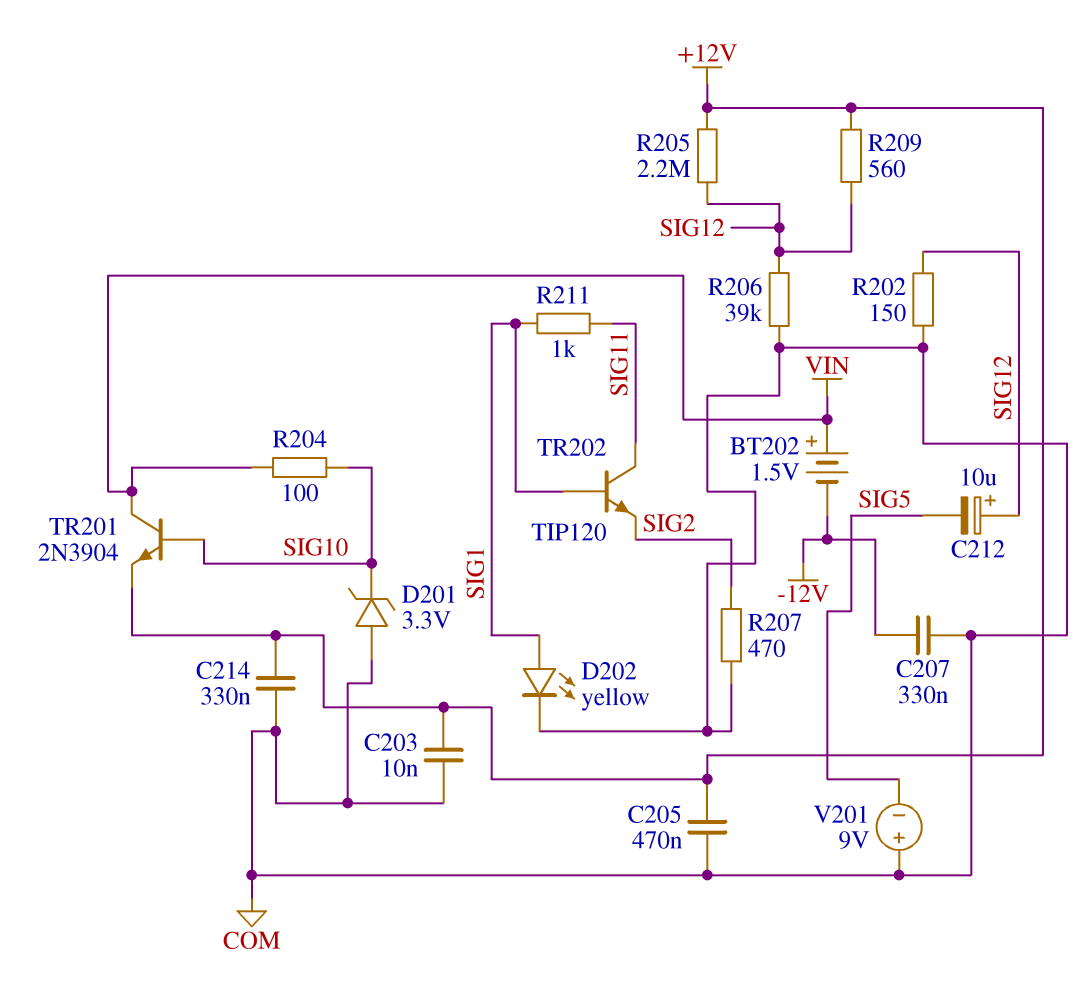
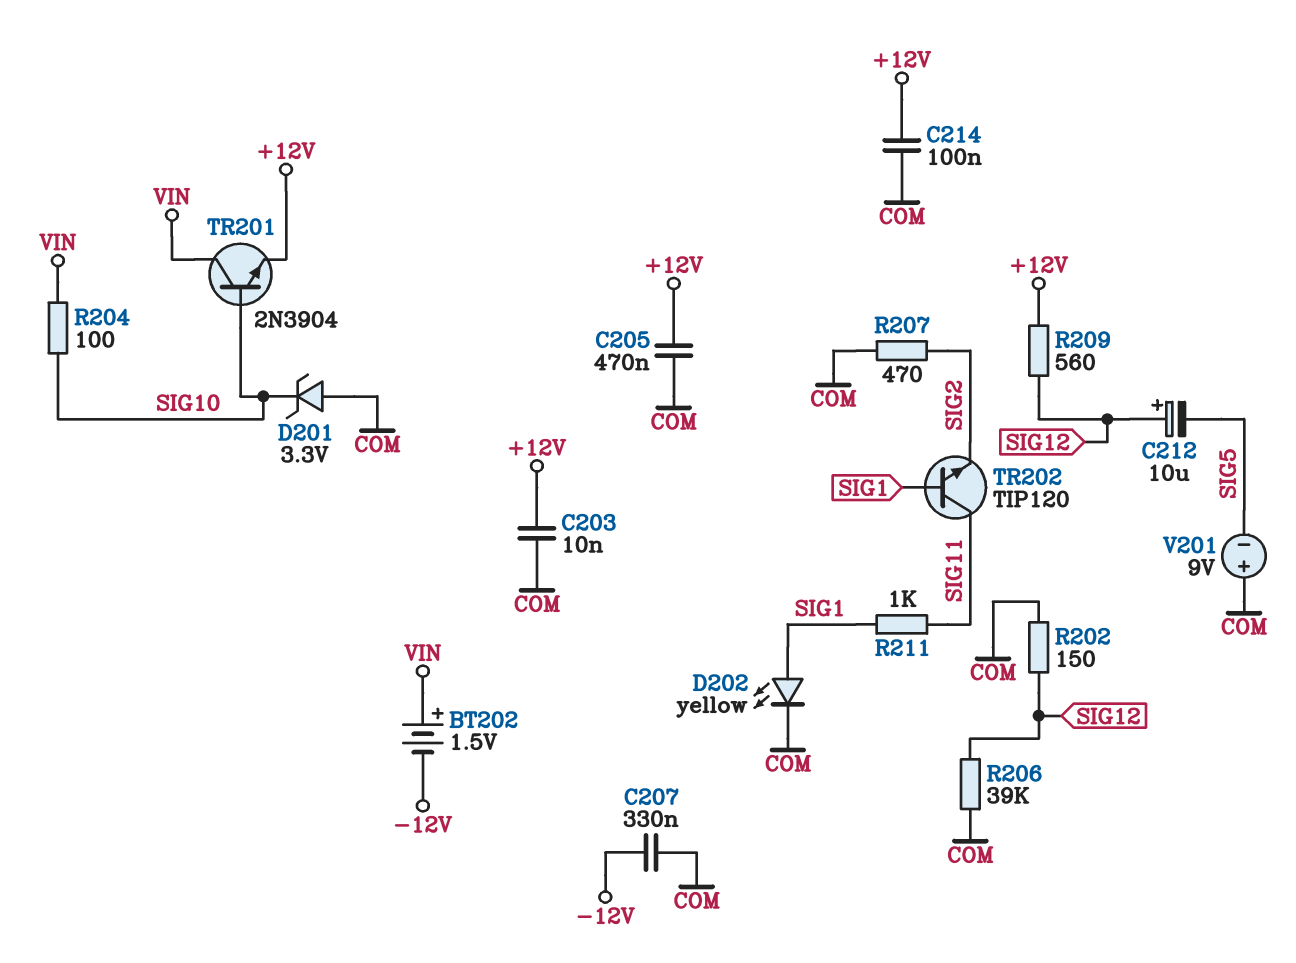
C214: 330nF (+12V, COM) -> 100nF (+12V, COM)
R205: 2.2M (+12V, SIG12) -> none

